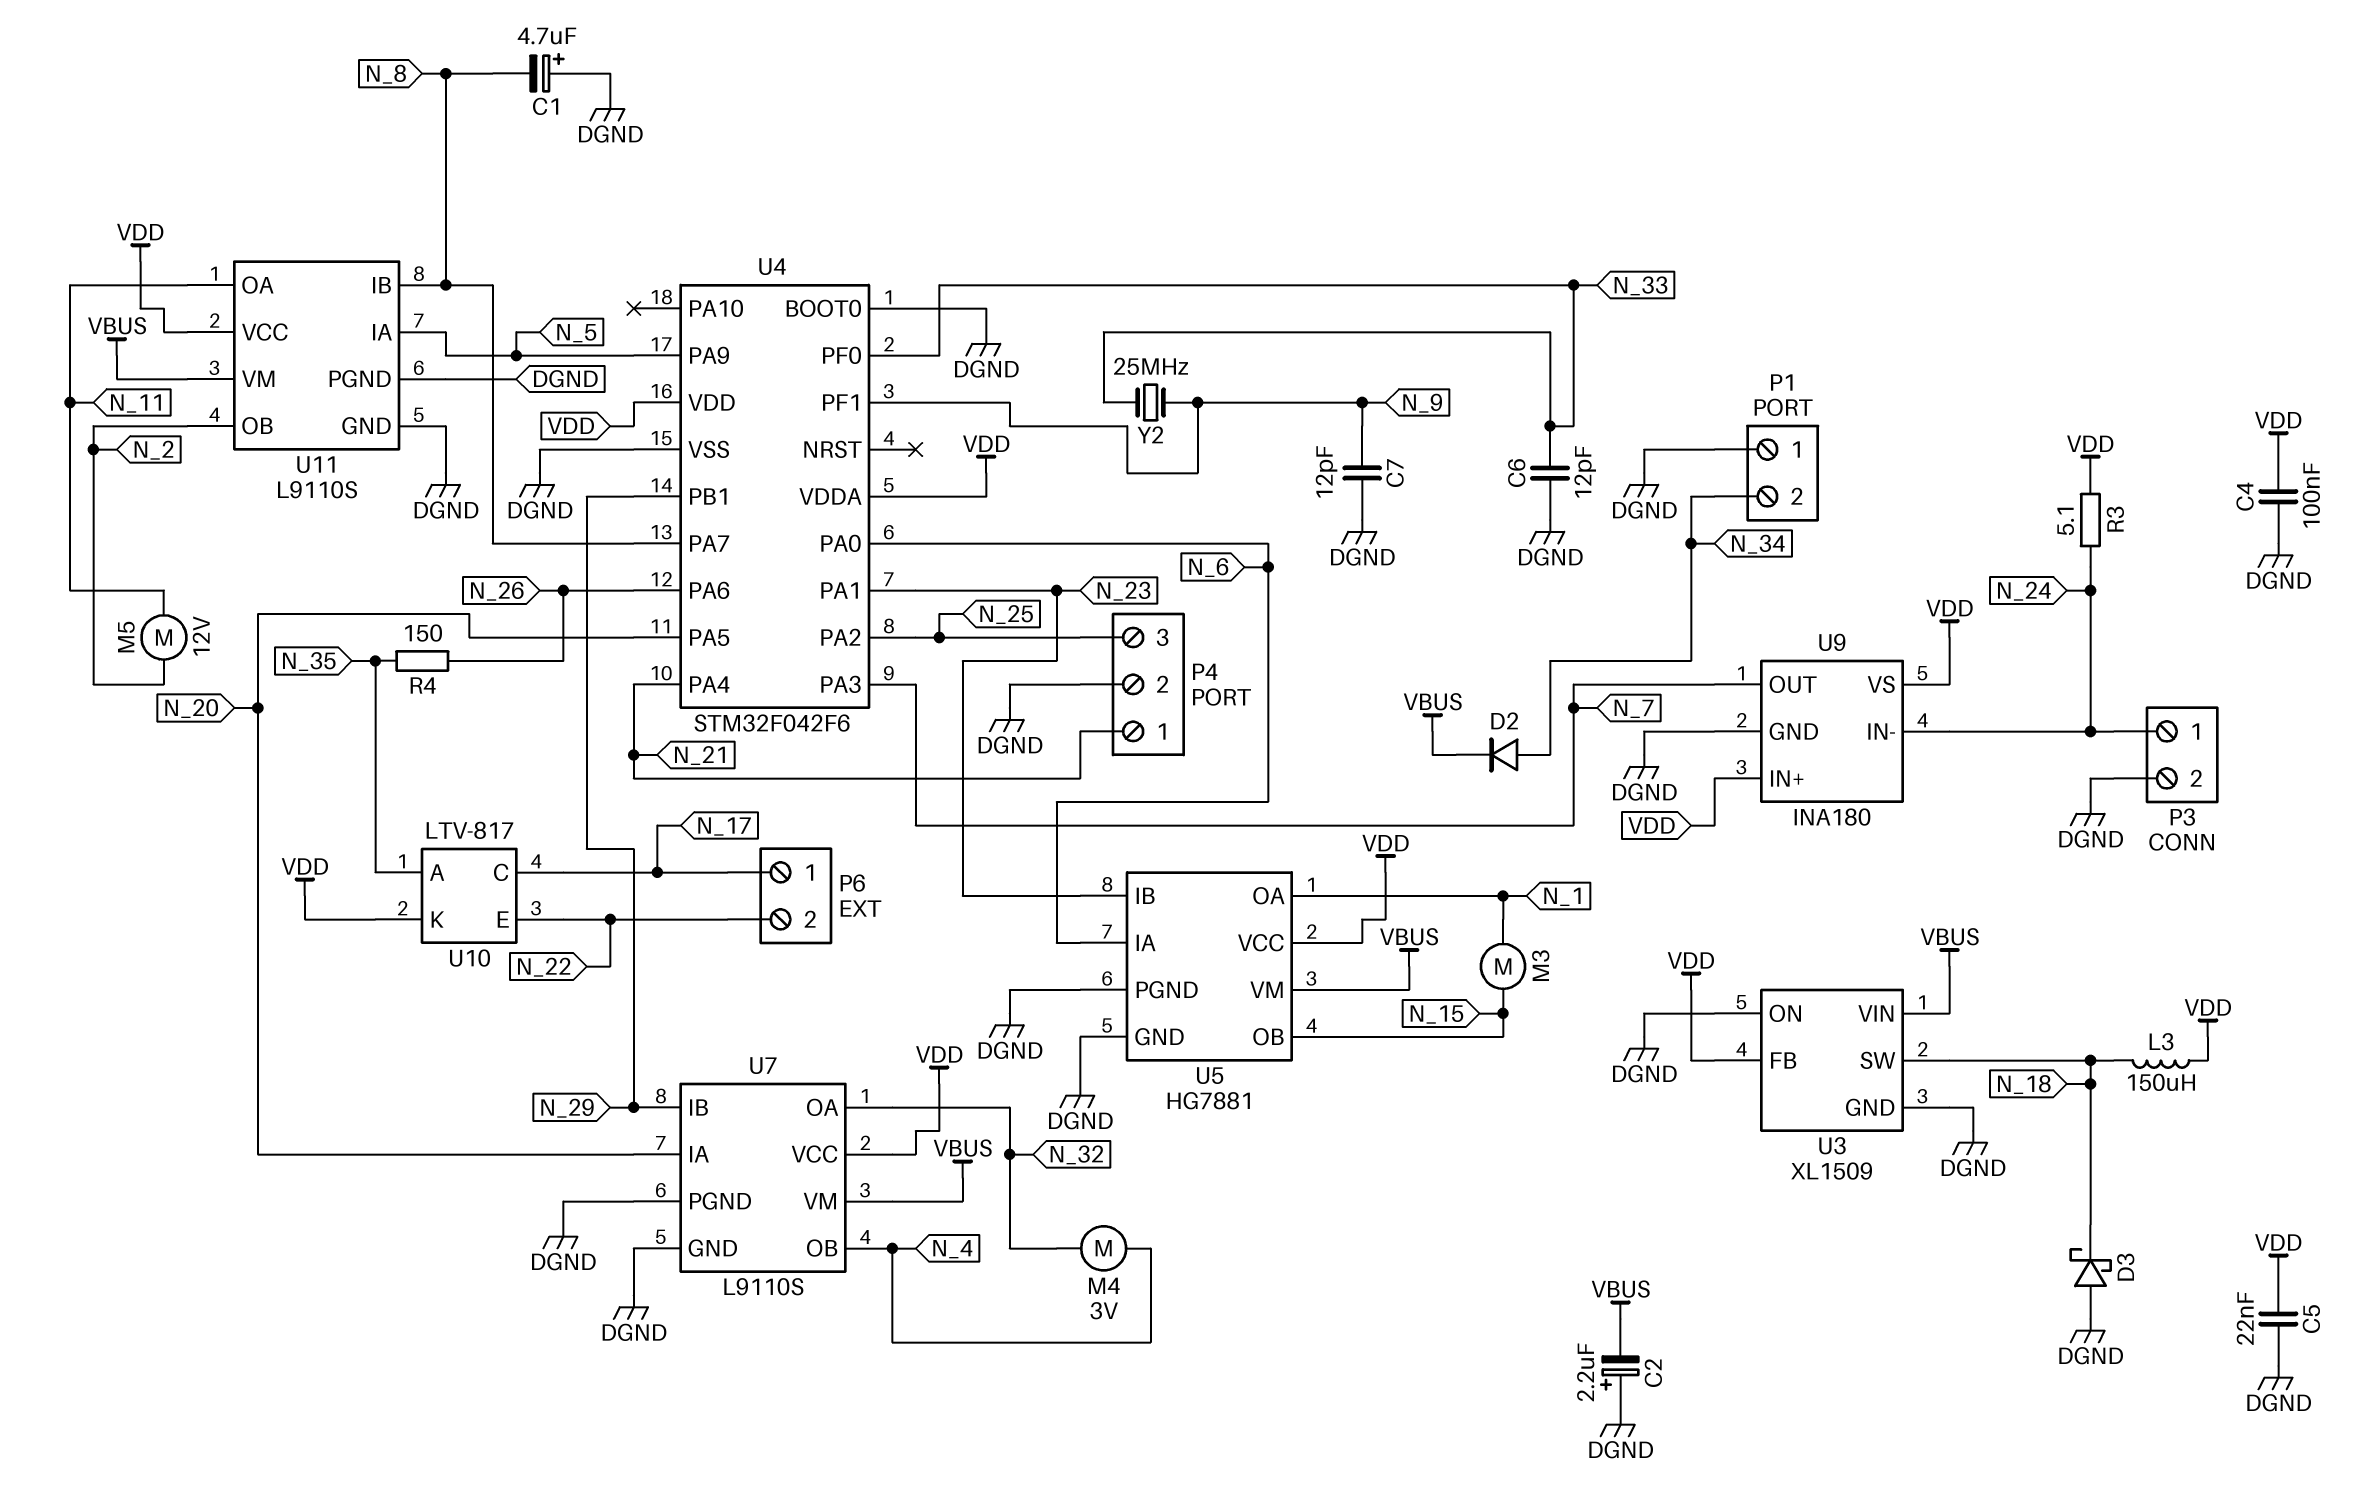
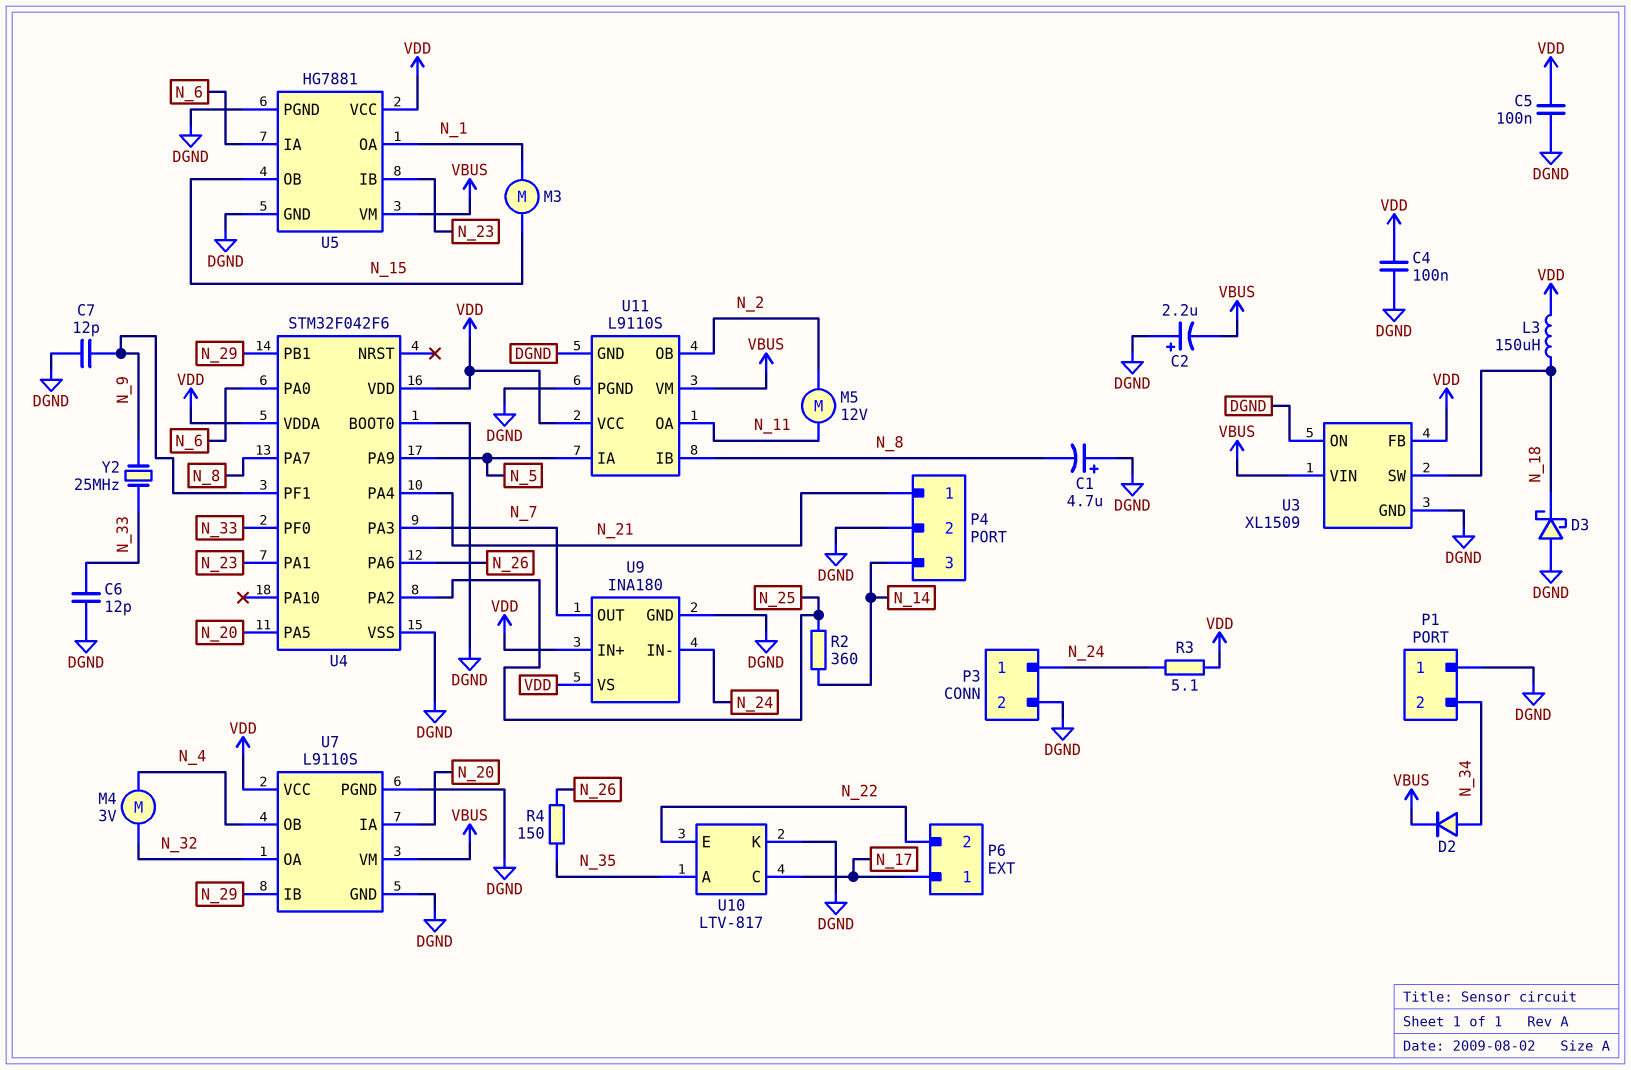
C5: 22nF (DGND, VDD) -> 100nF (DGND, VDD)
P4 pin 3: N_25 -> N_14
R2: none -> 360 (N_14, N_25)
U10 pin K: VDD -> DGND

